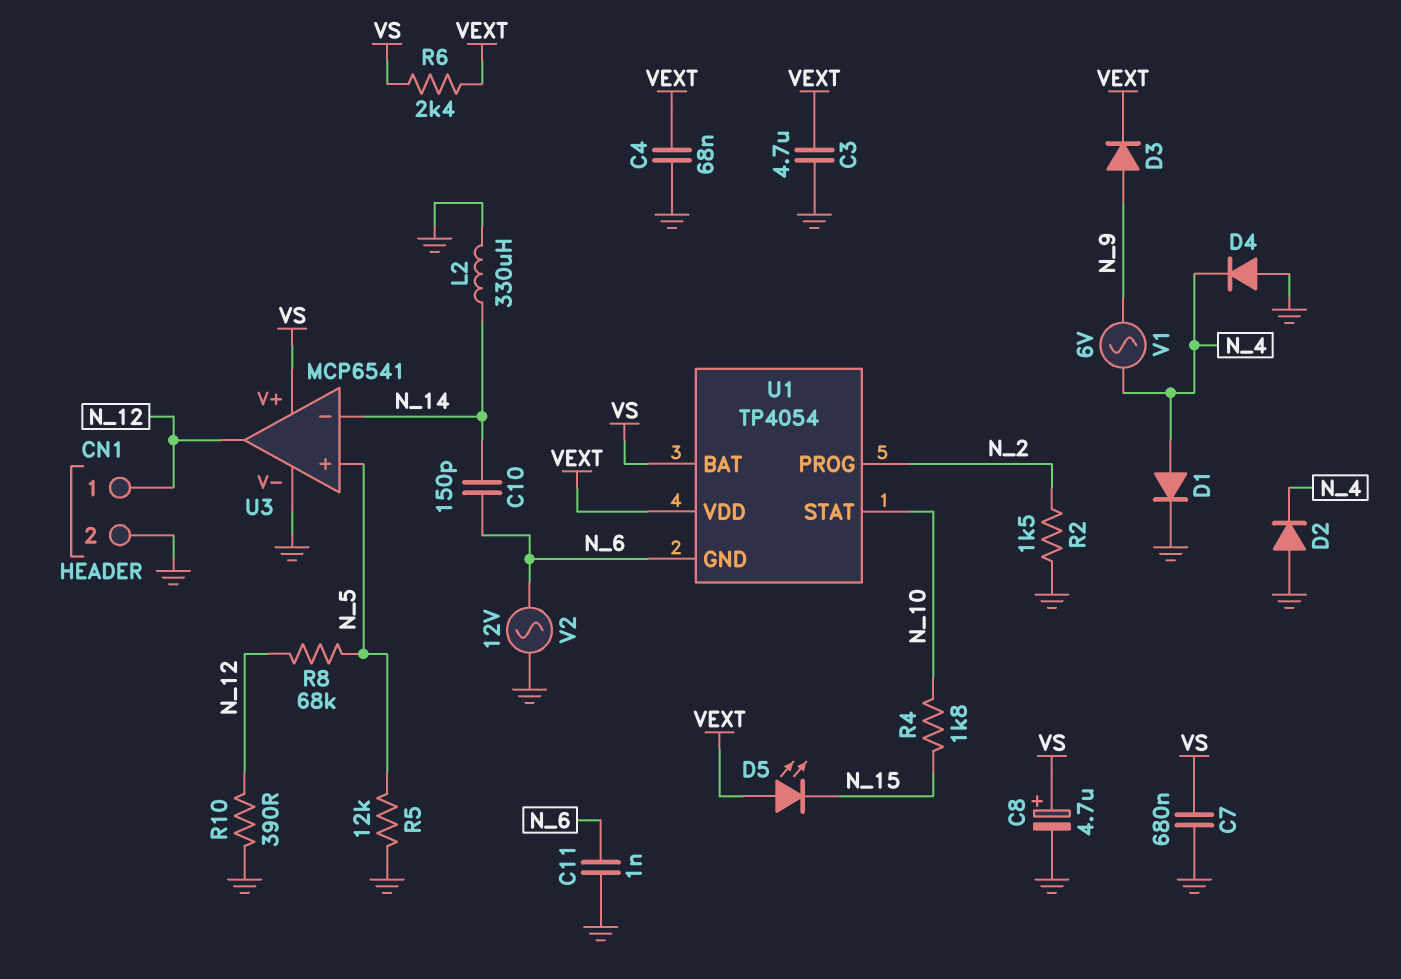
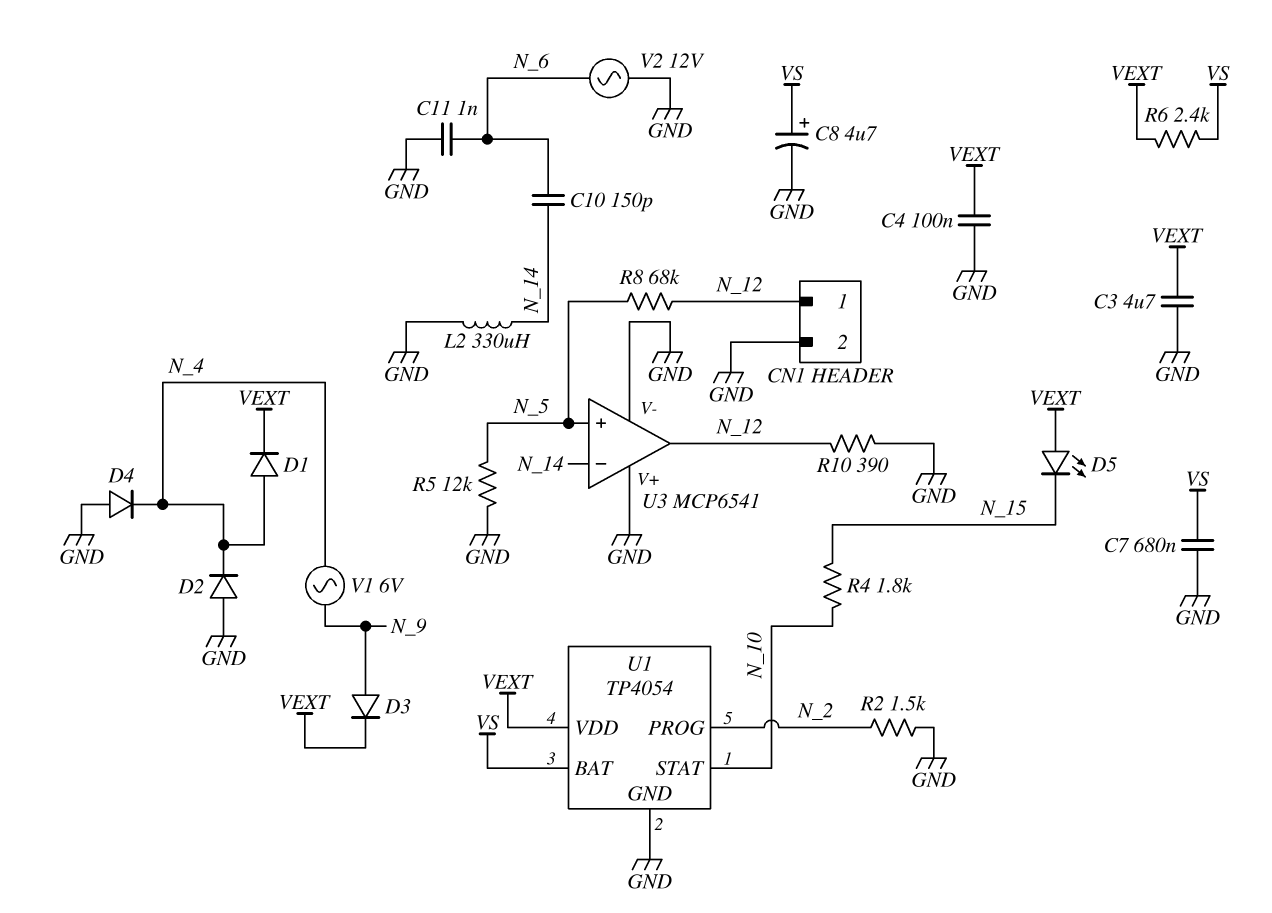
C4: 68nF (GND, VEXT) -> 100nF (GND, VEXT)
D1: diode (A N_4, K GND) -> diode (A N_4, K VEXT)
U1 pin GND: N_6 -> GND
U3 pin V+: VS -> GND

